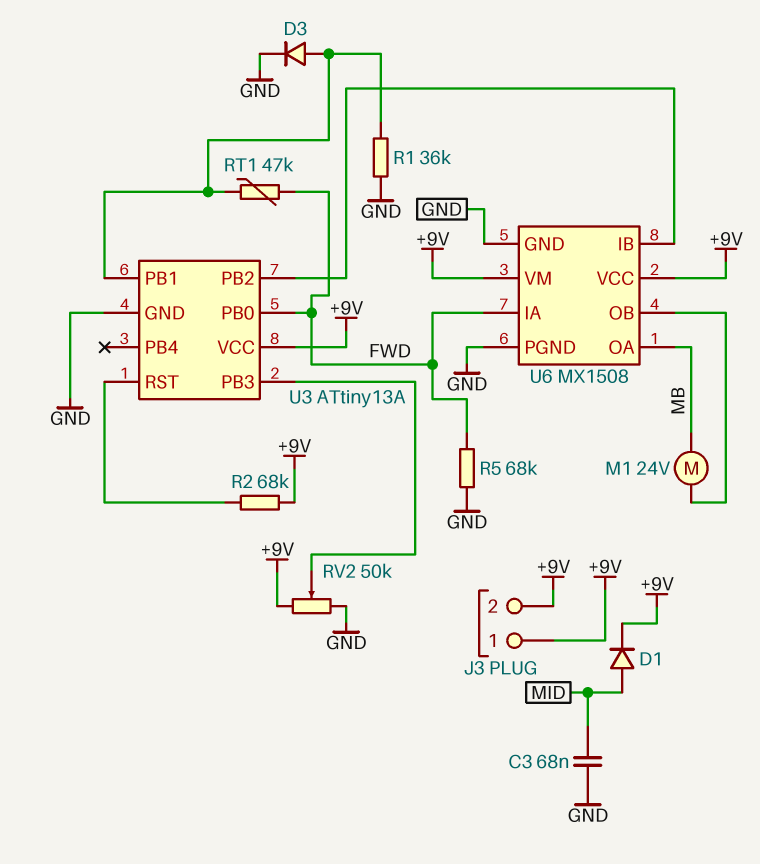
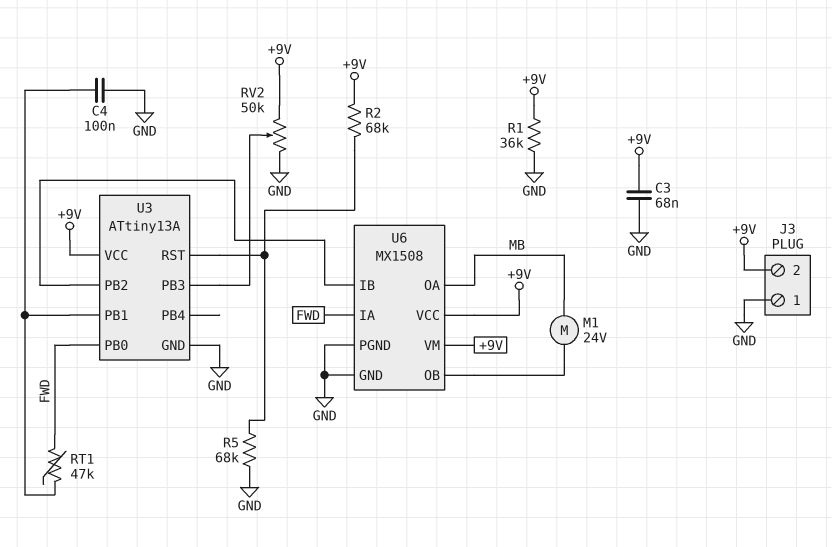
C3: 68nF (GND, MID) -> 68nF (+9V, GND)
C4: none -> 100nF (GND, U3/PB1)
D1: diode (A MID, K +9V) -> none
D3: diode (A U3/PB1, K GND) -> none
J3 pin 1: +9V -> GND
R1: 36k (GND, U3/PB1) -> 36k (+9V, GND)
R5: 68k (FWD, GND) -> 68k (GND, U3/RST)

